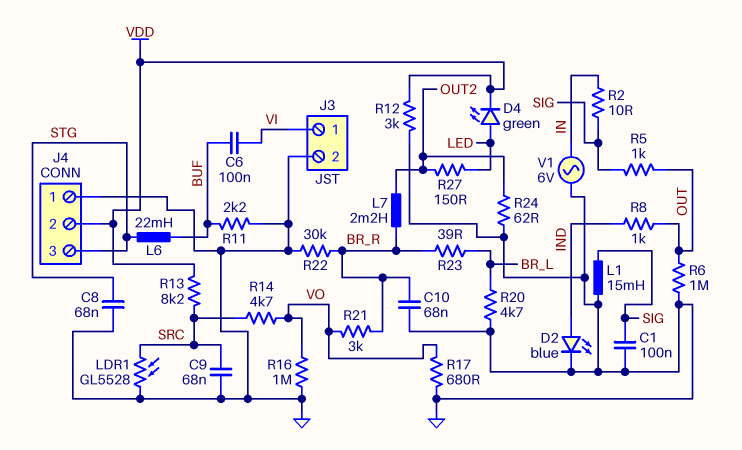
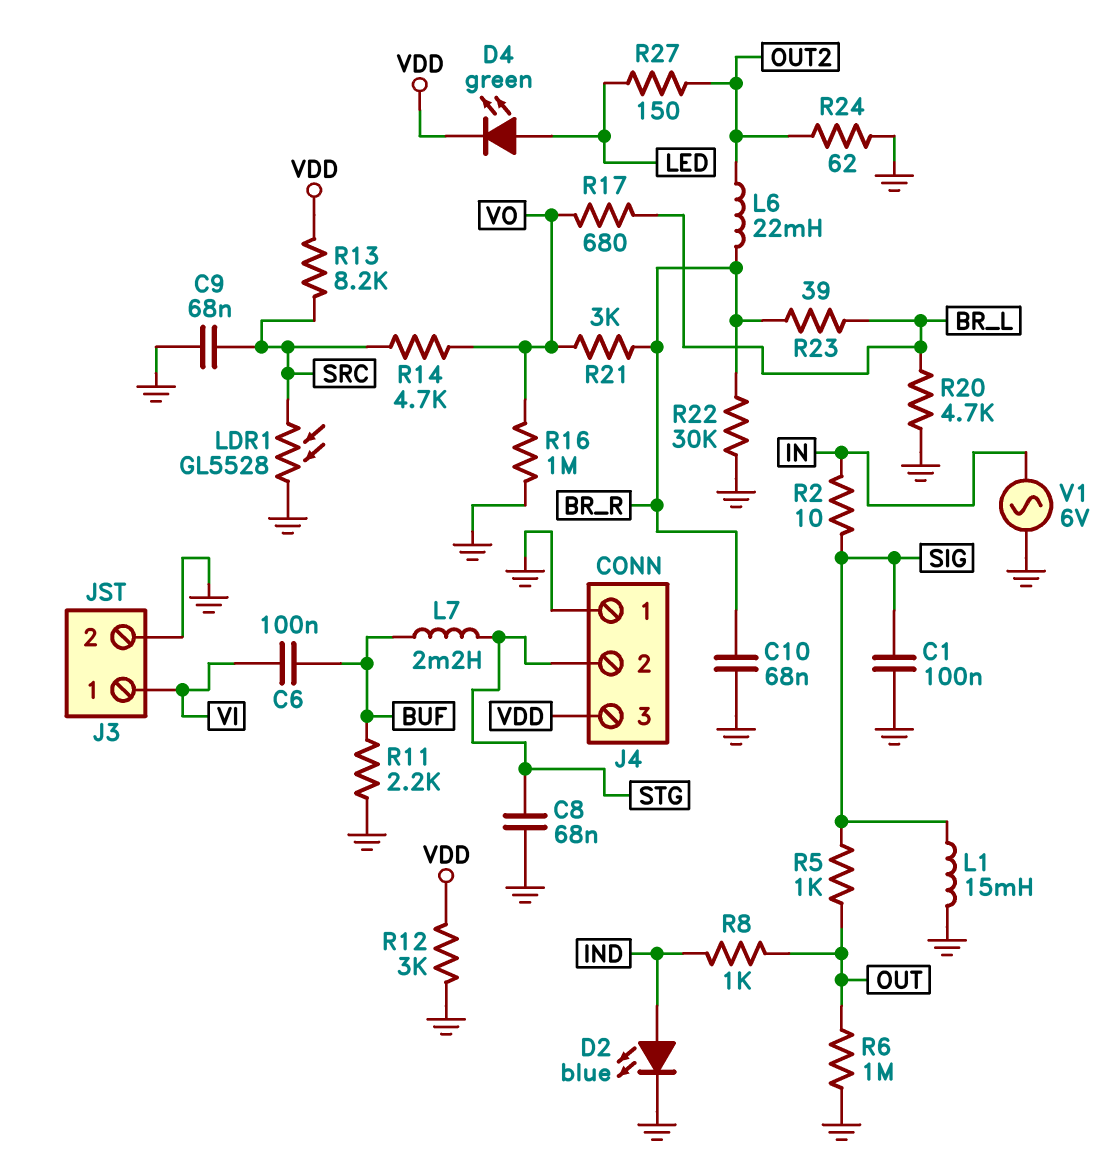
J4 pin 2: VDD -> STG
J4 pin 3: STG -> VDD
L6: 22mH (BUF, STG) -> 22mH (BR_R, OUT2)
L7: 2.2mH (BR_R, OUT2) -> 2.2mH (BUF, STG)
R17: 680 (GND, VO) -> 680 (BR_L, VO)

